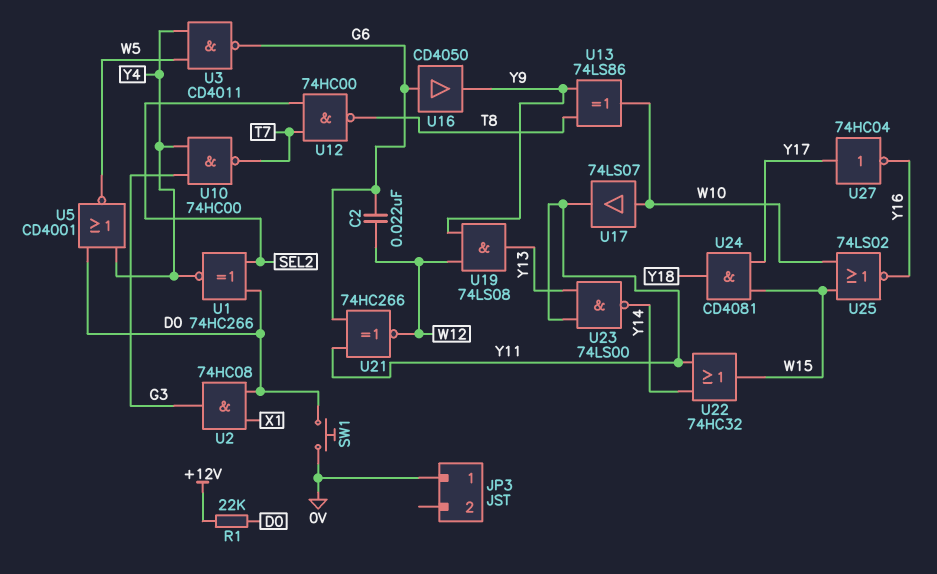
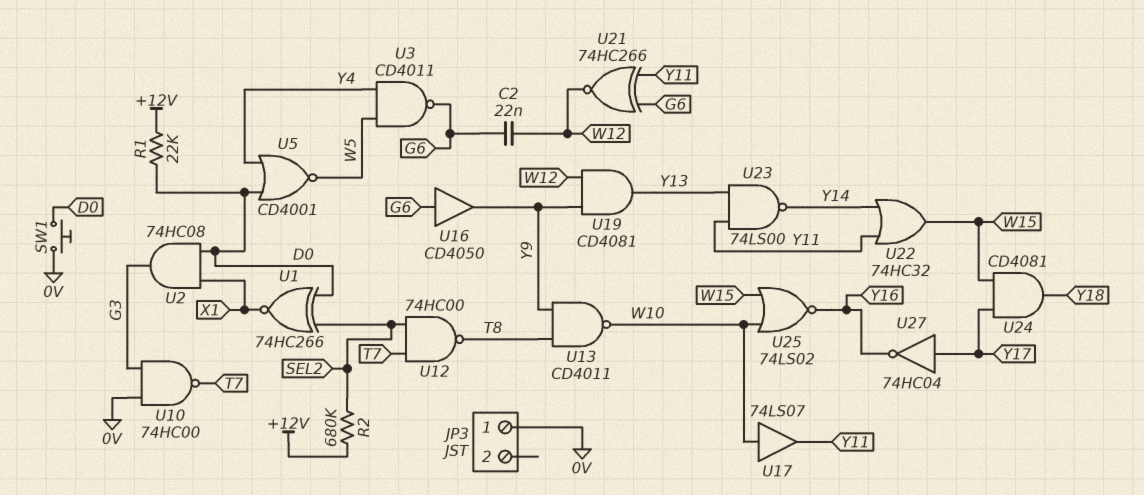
R2: none -> 680k (+12V, SEL2)
U1: XNOR 74HC266 (in D0, in SEL2, out Y4) -> XNOR 74HC266 (in D0, in SEL2, out X1)
U10: NAND 74HC00 (in G3, in Y4, out T7) -> NAND 74HC00 (in 0V, in G3, out T7)
U13: XOR 74LS86 (in T8, in Y9, out W10) -> NAND CD4011 (in T8, in Y9, out W10)
U19: AND 74LS08 (in W12, in Y9, out Y13) -> AND CD4081 (in W12, in Y9, out Y13)

